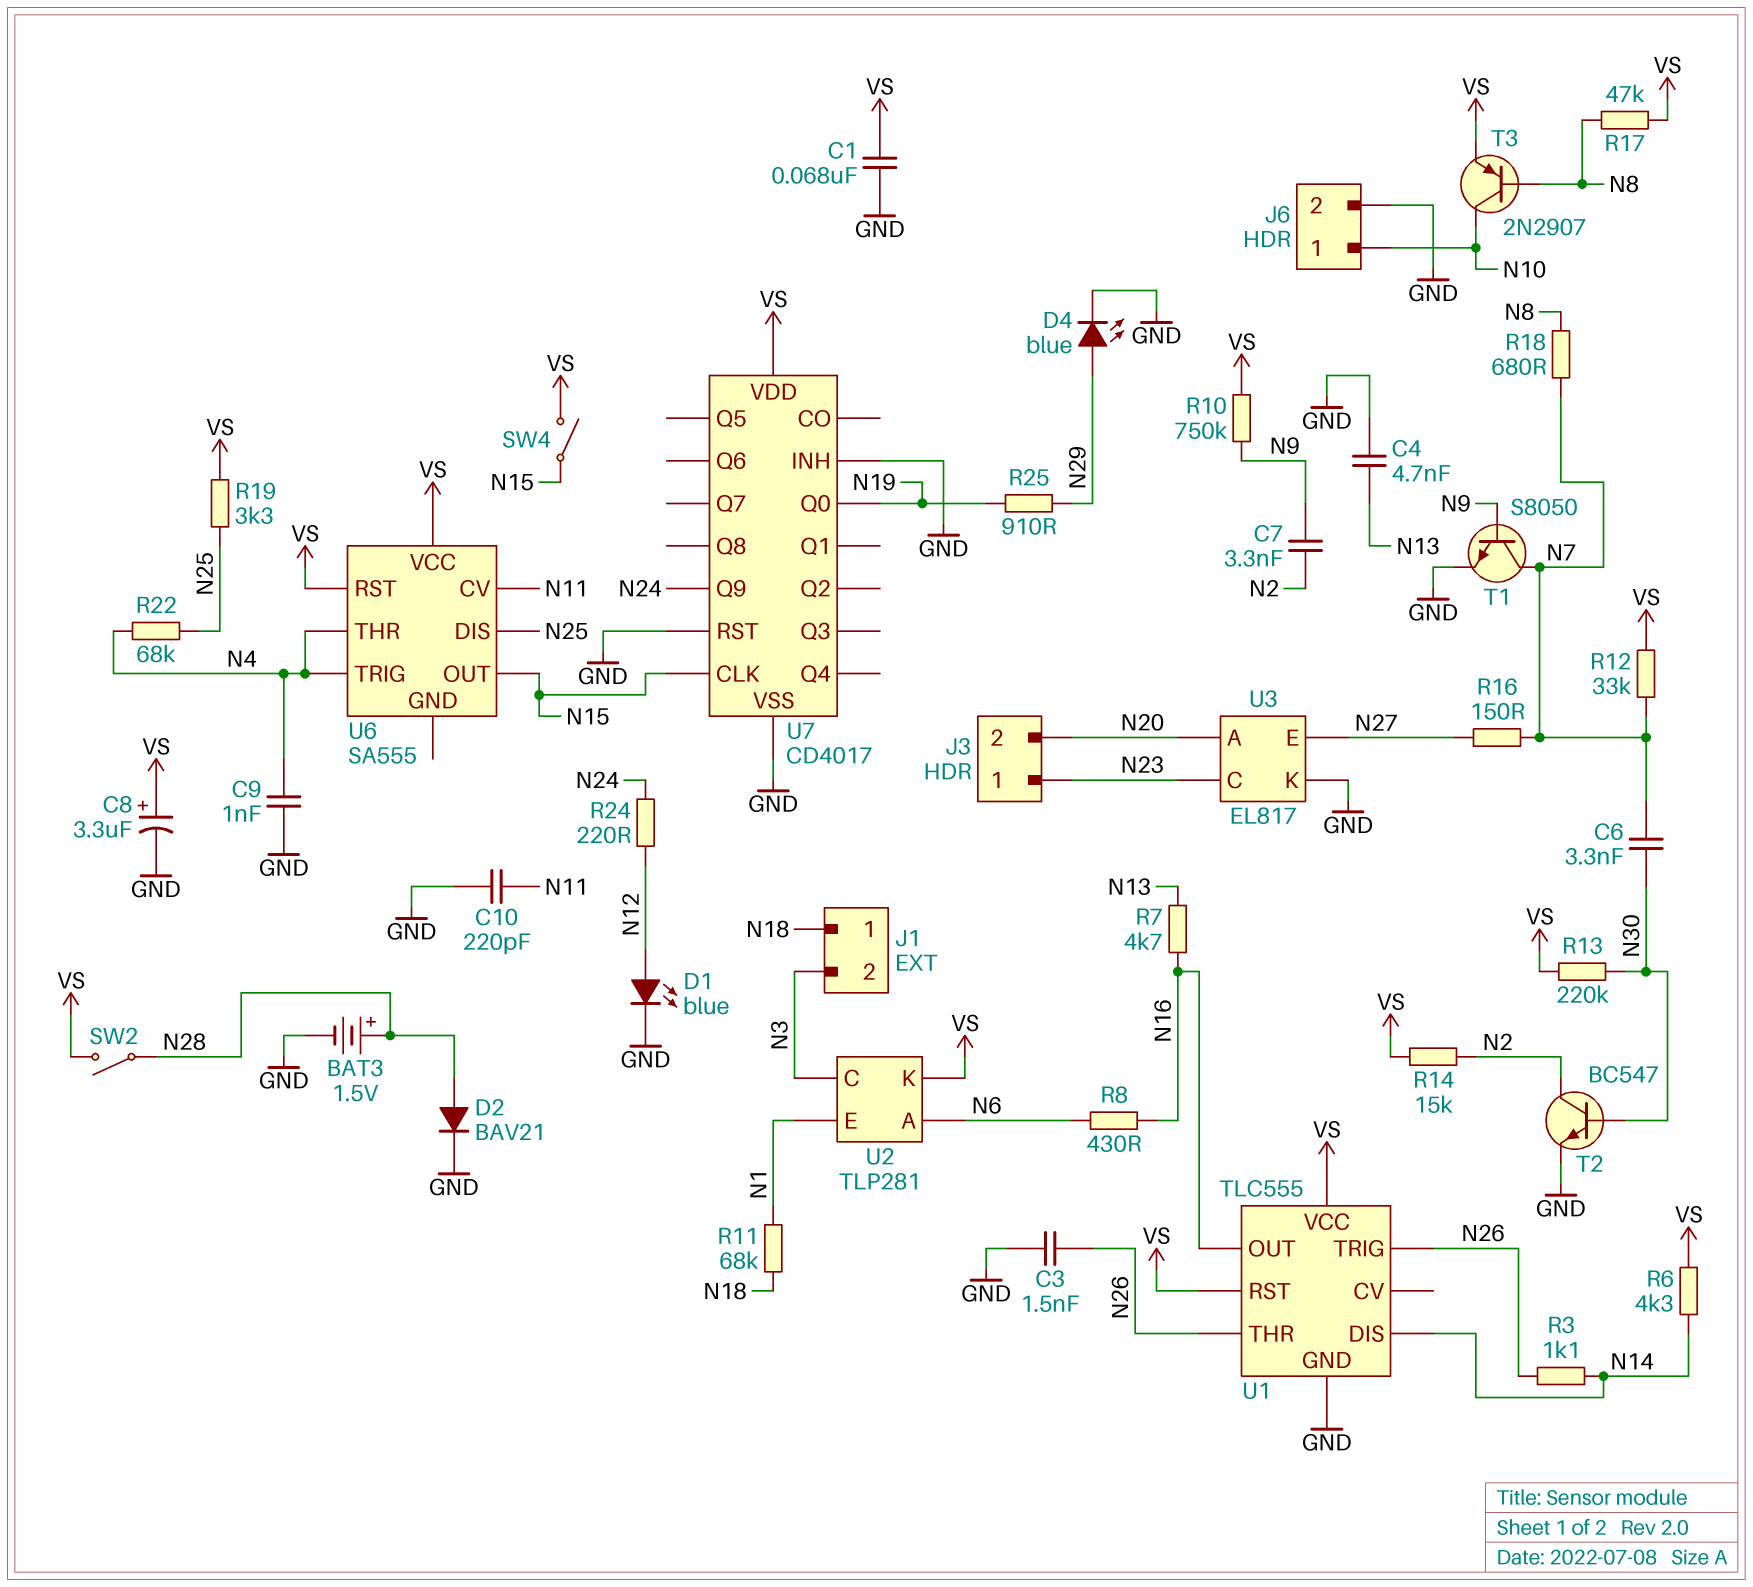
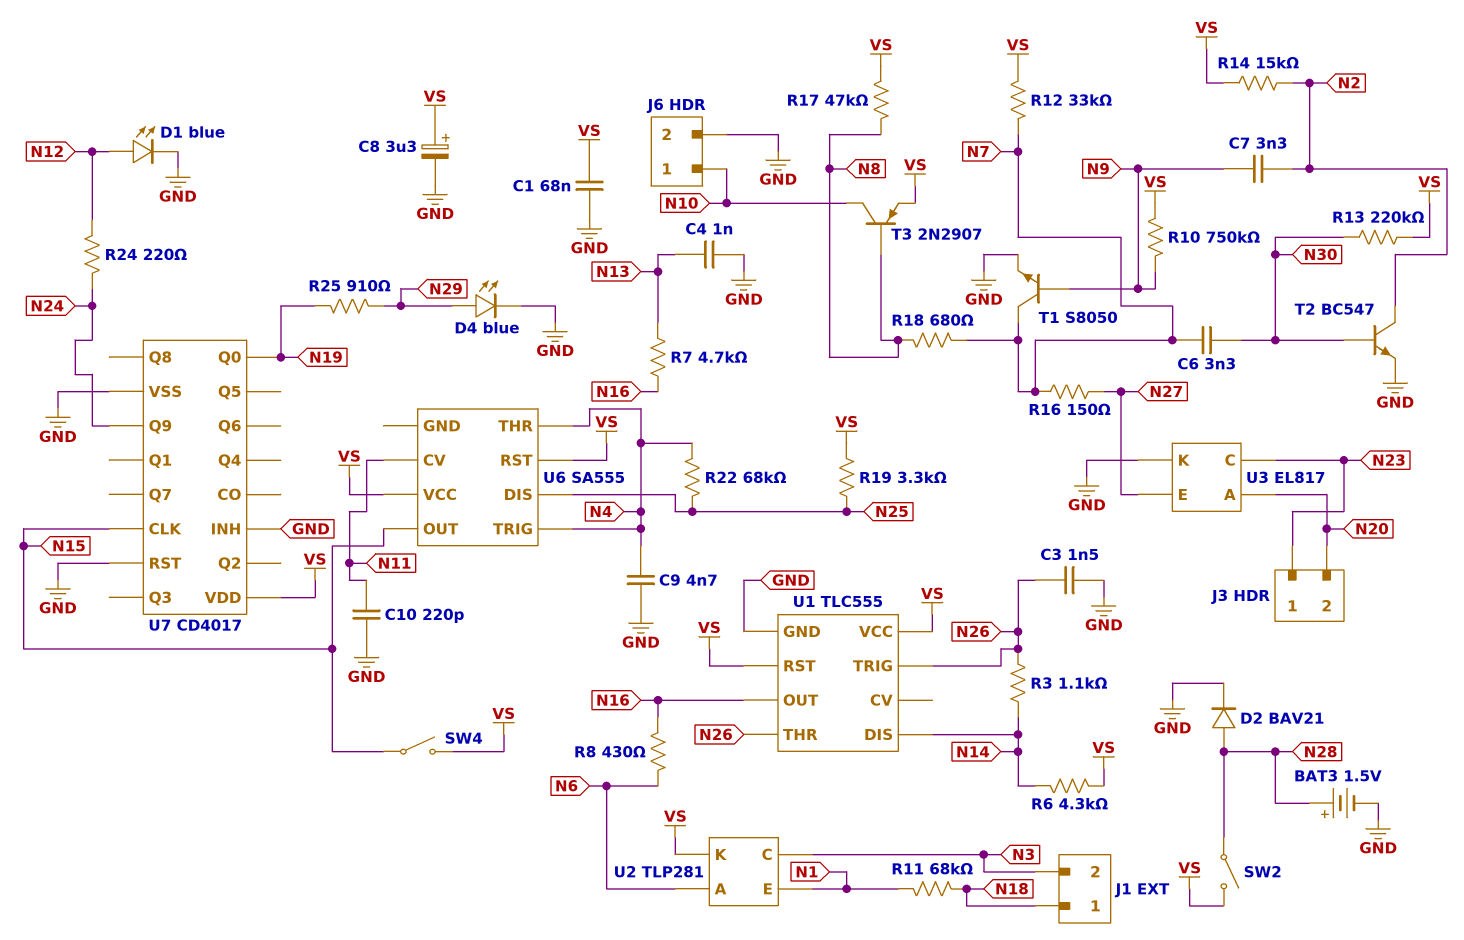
C4: 4.7nF (GND, N13) -> 1nF (GND, N13)
C9: 1nF (GND, N4) -> 4.7nF (GND, N4)

